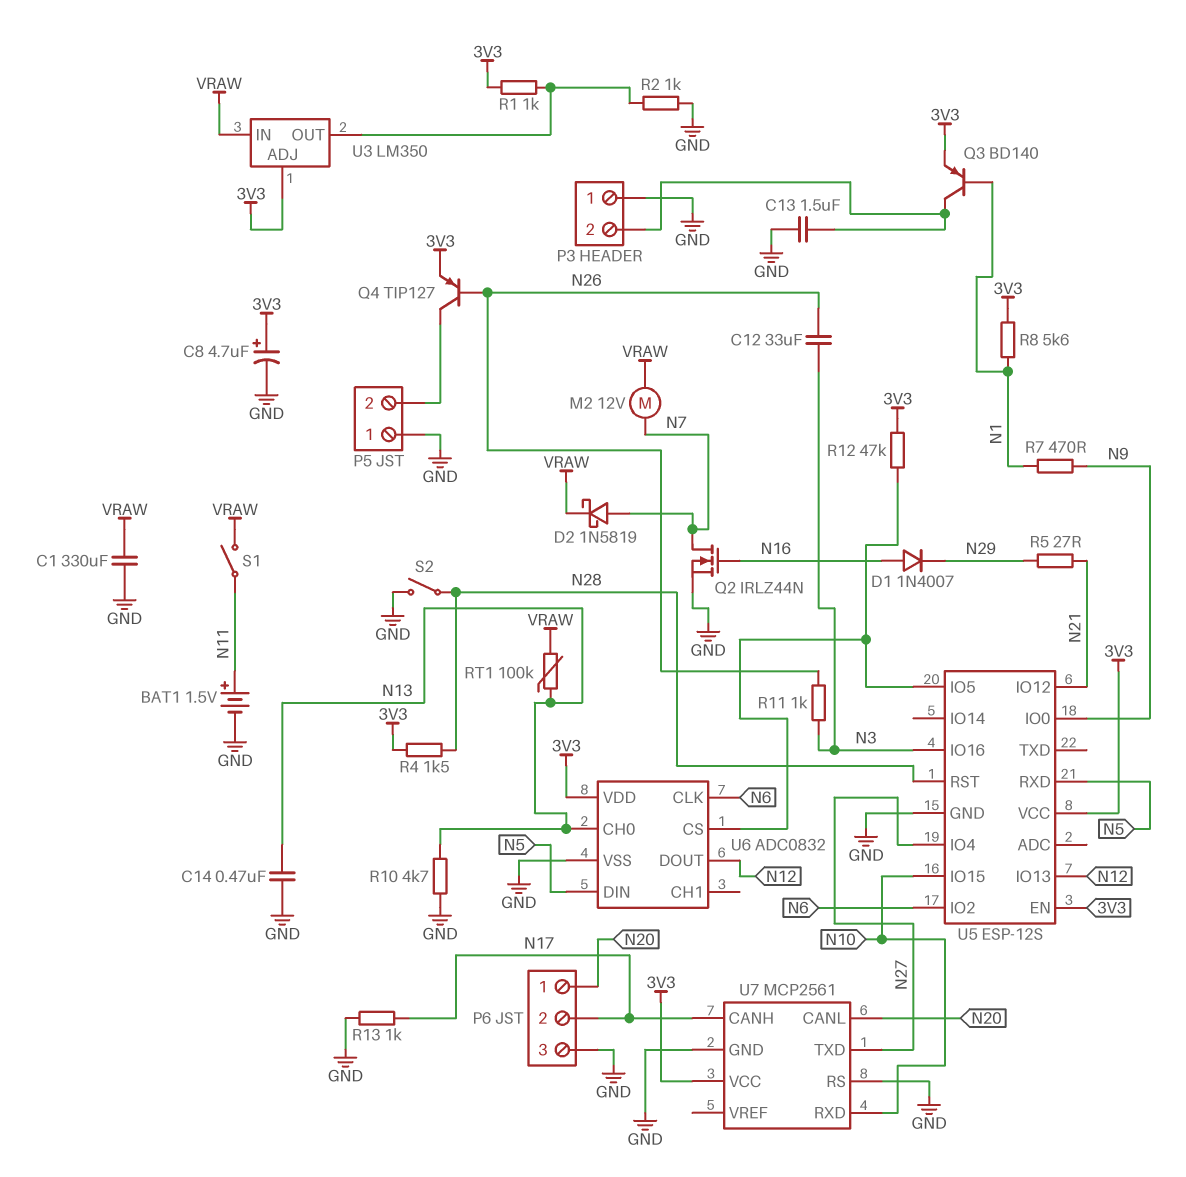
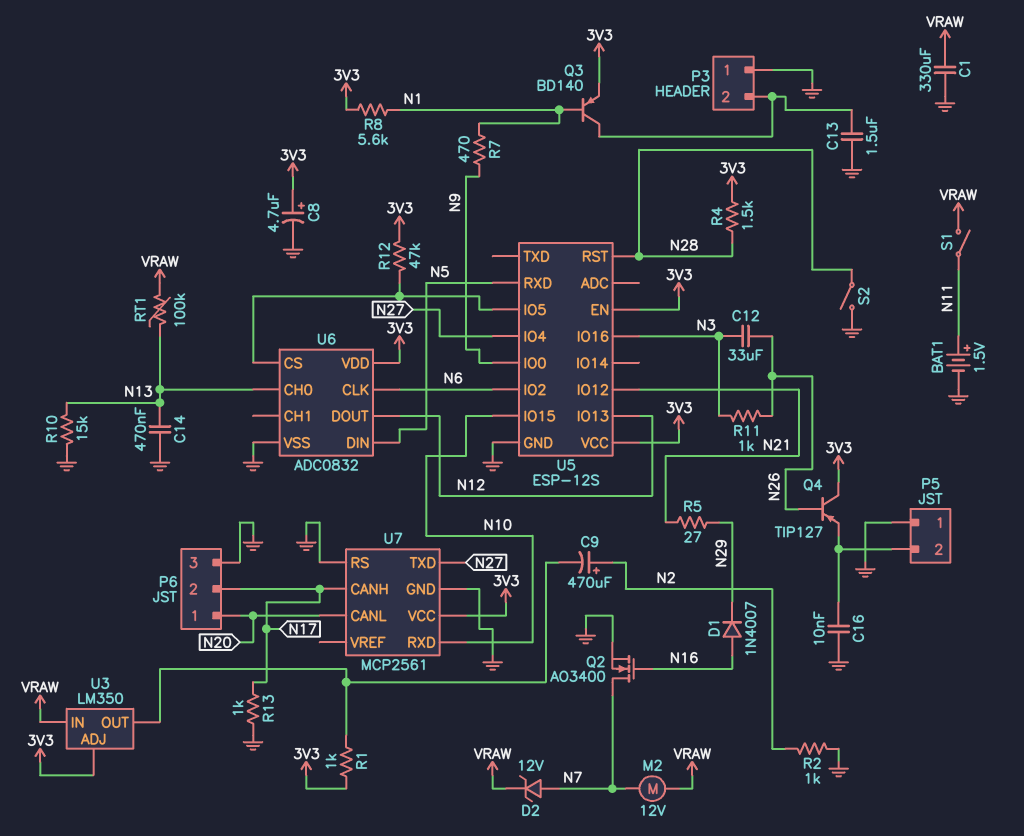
C9: none -> 470uF (plus N2, minus U3/OUT)
C16: none -> 10nF (GND, P5/2)
D2: schottky 1N5819 (A N7, K VRAW) -> zener 12V (A N7, K VRAW)
Q2: NMOS IRLZ44N (G N16, D N7, S GND) -> NMOS AO3400 (G N16, D N7, S GND)
Q4: PNP TIP127 (B N26, C P5/2, E 3V3) -> PNP TIP127 (B N26, C 3V3, E P5/2)
R2: 1k (GND, U3/OUT) -> 1k (GND, N2)
R10: 4.7k (GND, N13) -> 15k (GND, N13)

